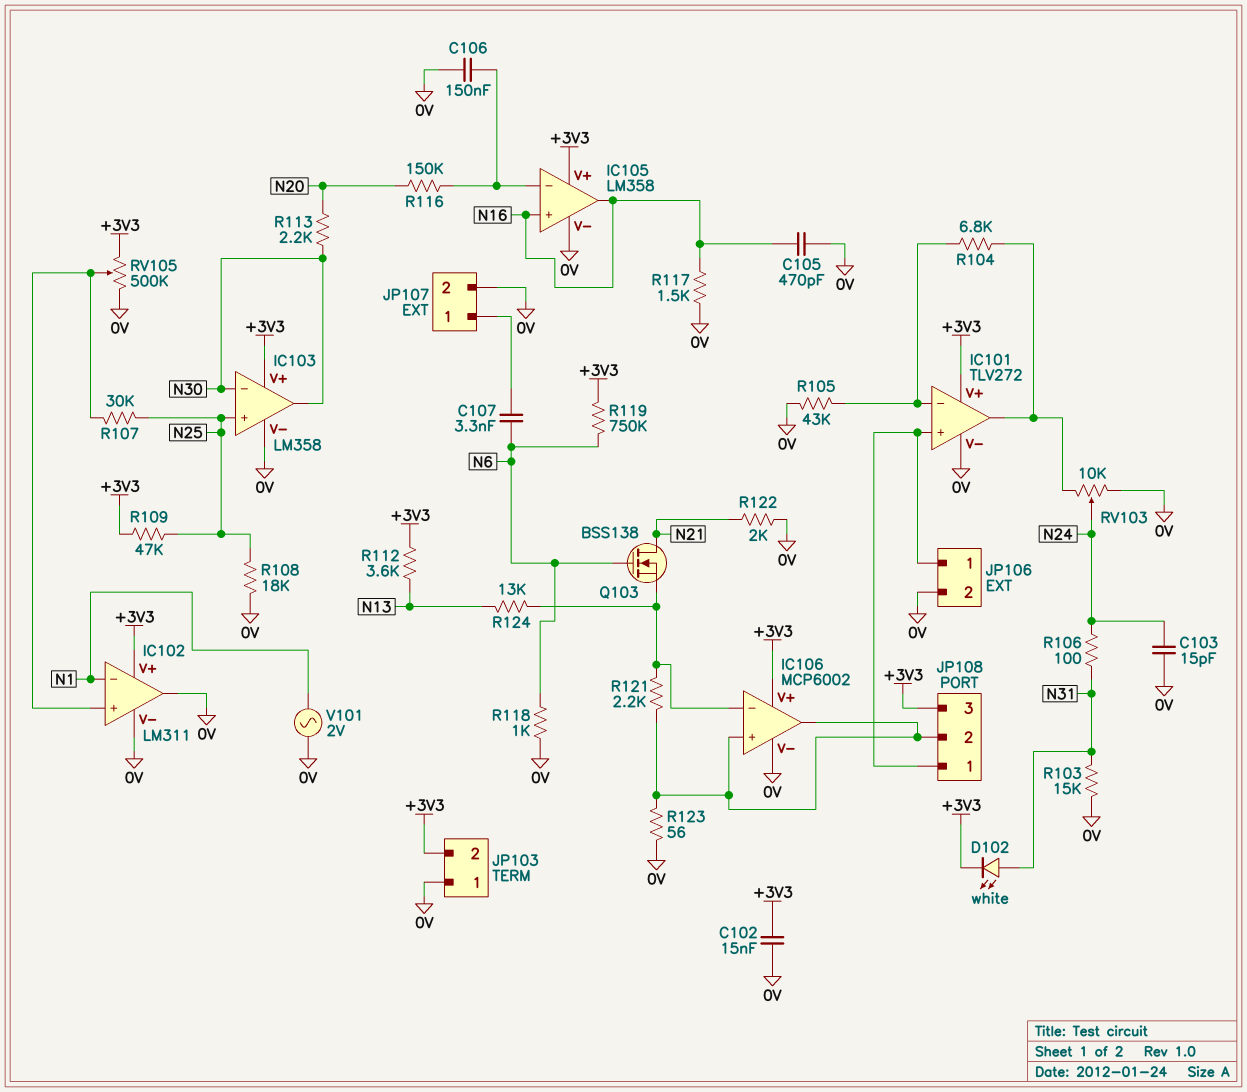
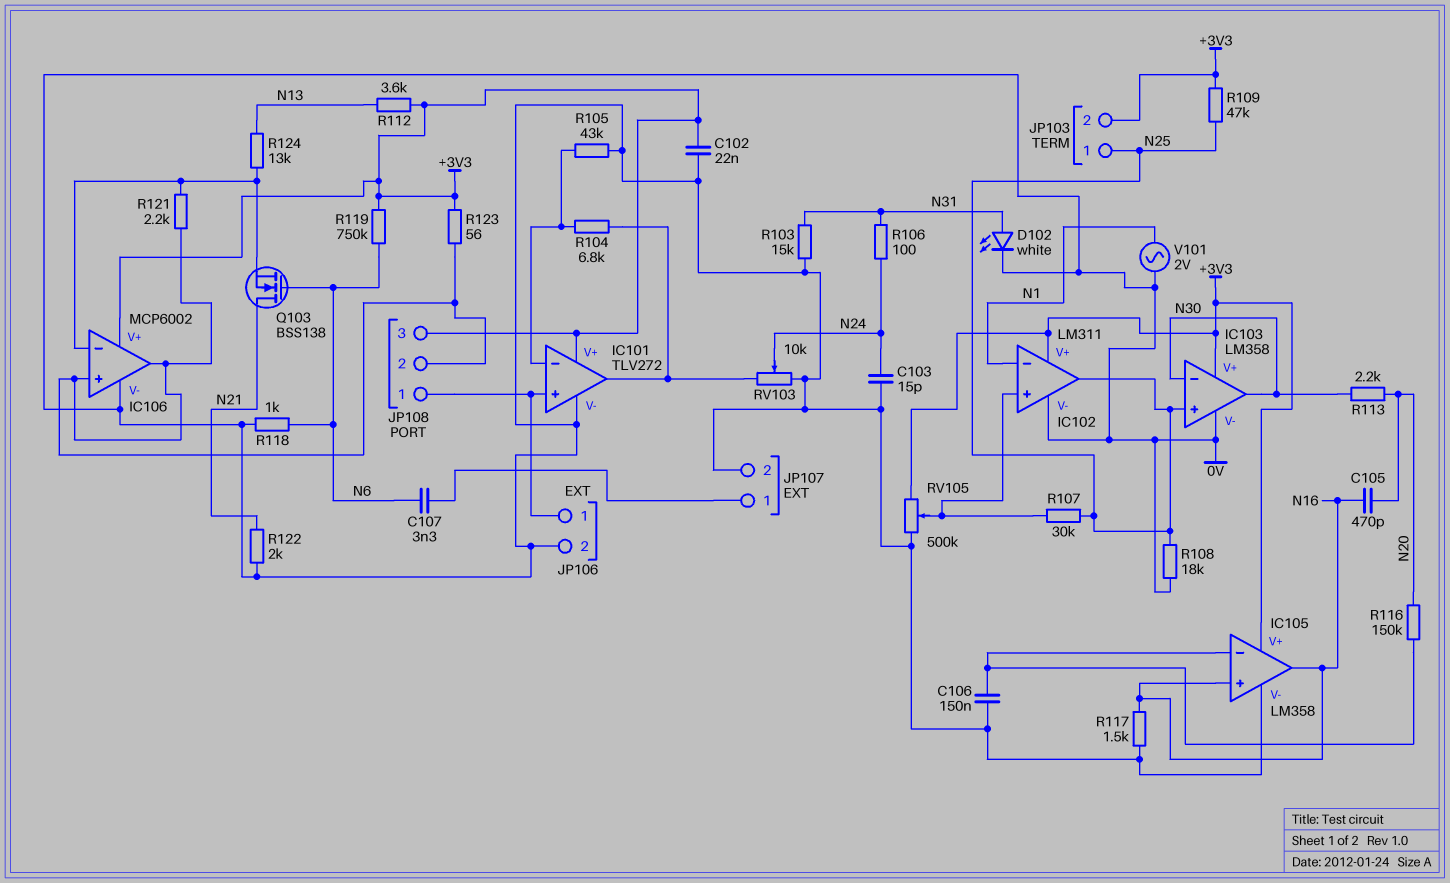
C102: 15nF (+3V3, 0V) -> 22nF (+3V3, 0V)
C105: 470pF (0V, N16) -> 470pF (N16, N20)
D102: LED white (A N31, K +3V3) -> LED white (A N31, K 0V)
IC102 pin out: 0V -> N25
JP103 pin 1: 0V -> N25
R123: 56 (0V, IC106/in+) -> 56 (+3V3, IC106/in+)

